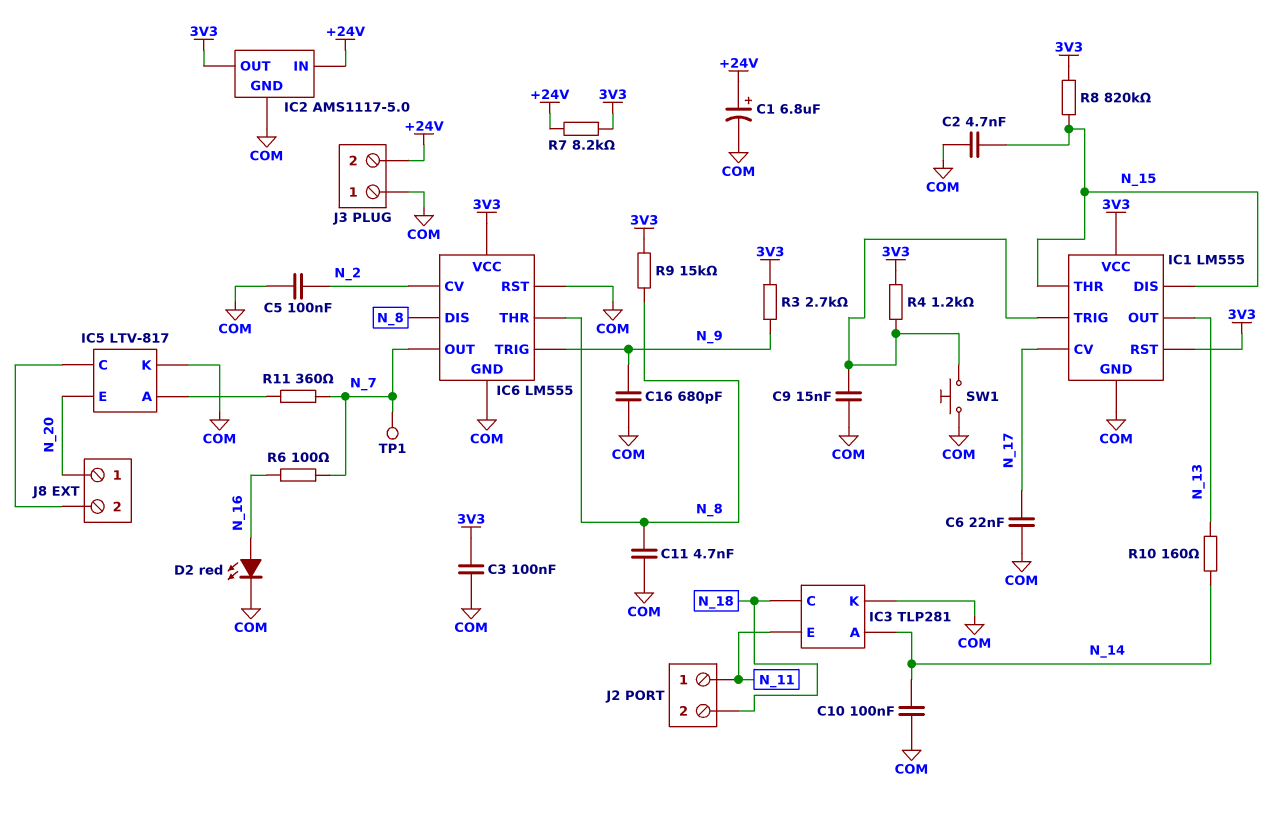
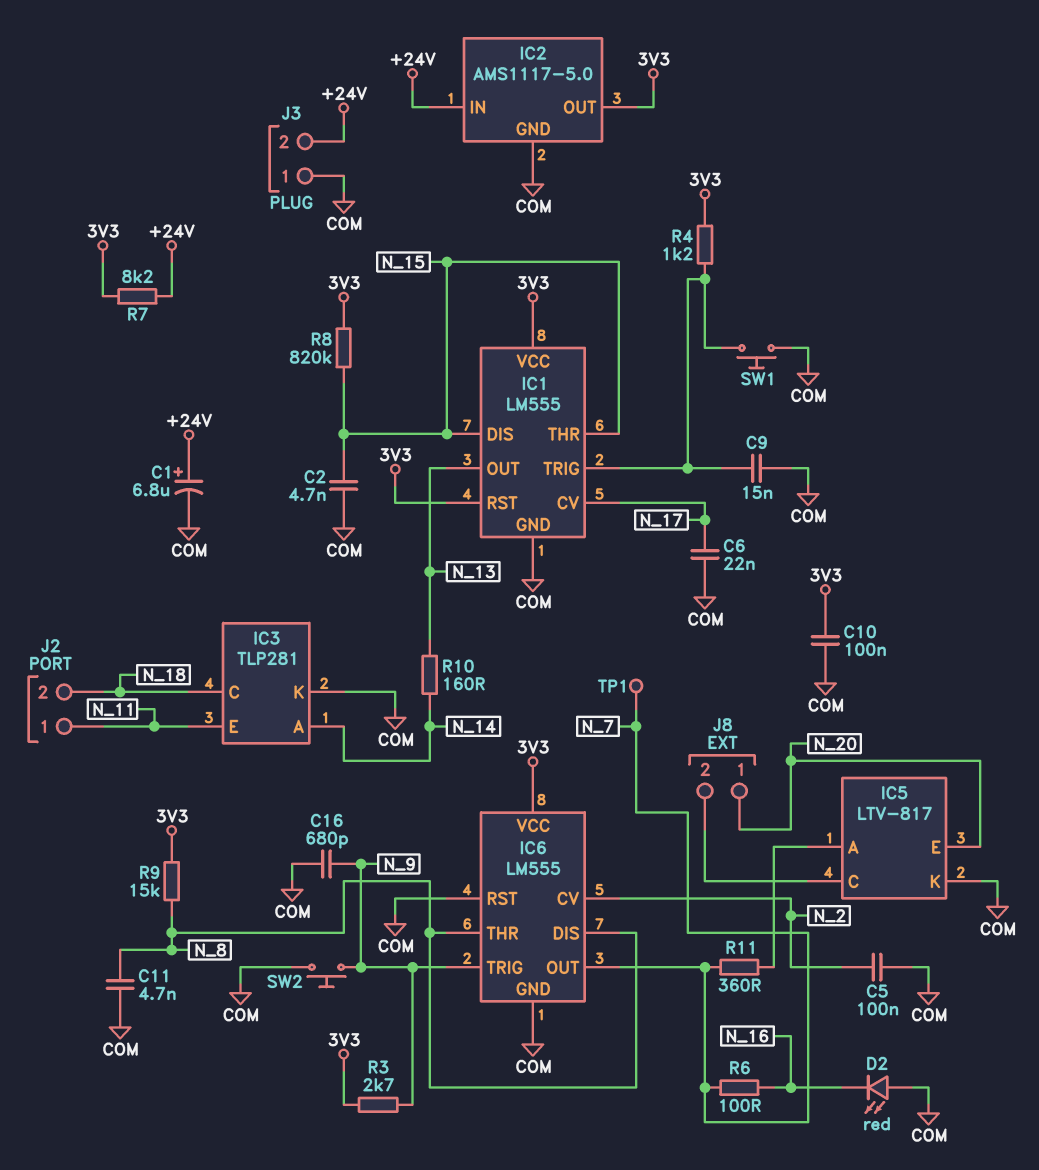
C3: 100nF (3V3, COM) -> none
C10: 100nF (COM, N_14) -> 100nF (3V3, COM)
D2: LED red (A N_16, K COM) -> LED red (A COM, K N_16)
SW2: none -> button (COM, N_9)

